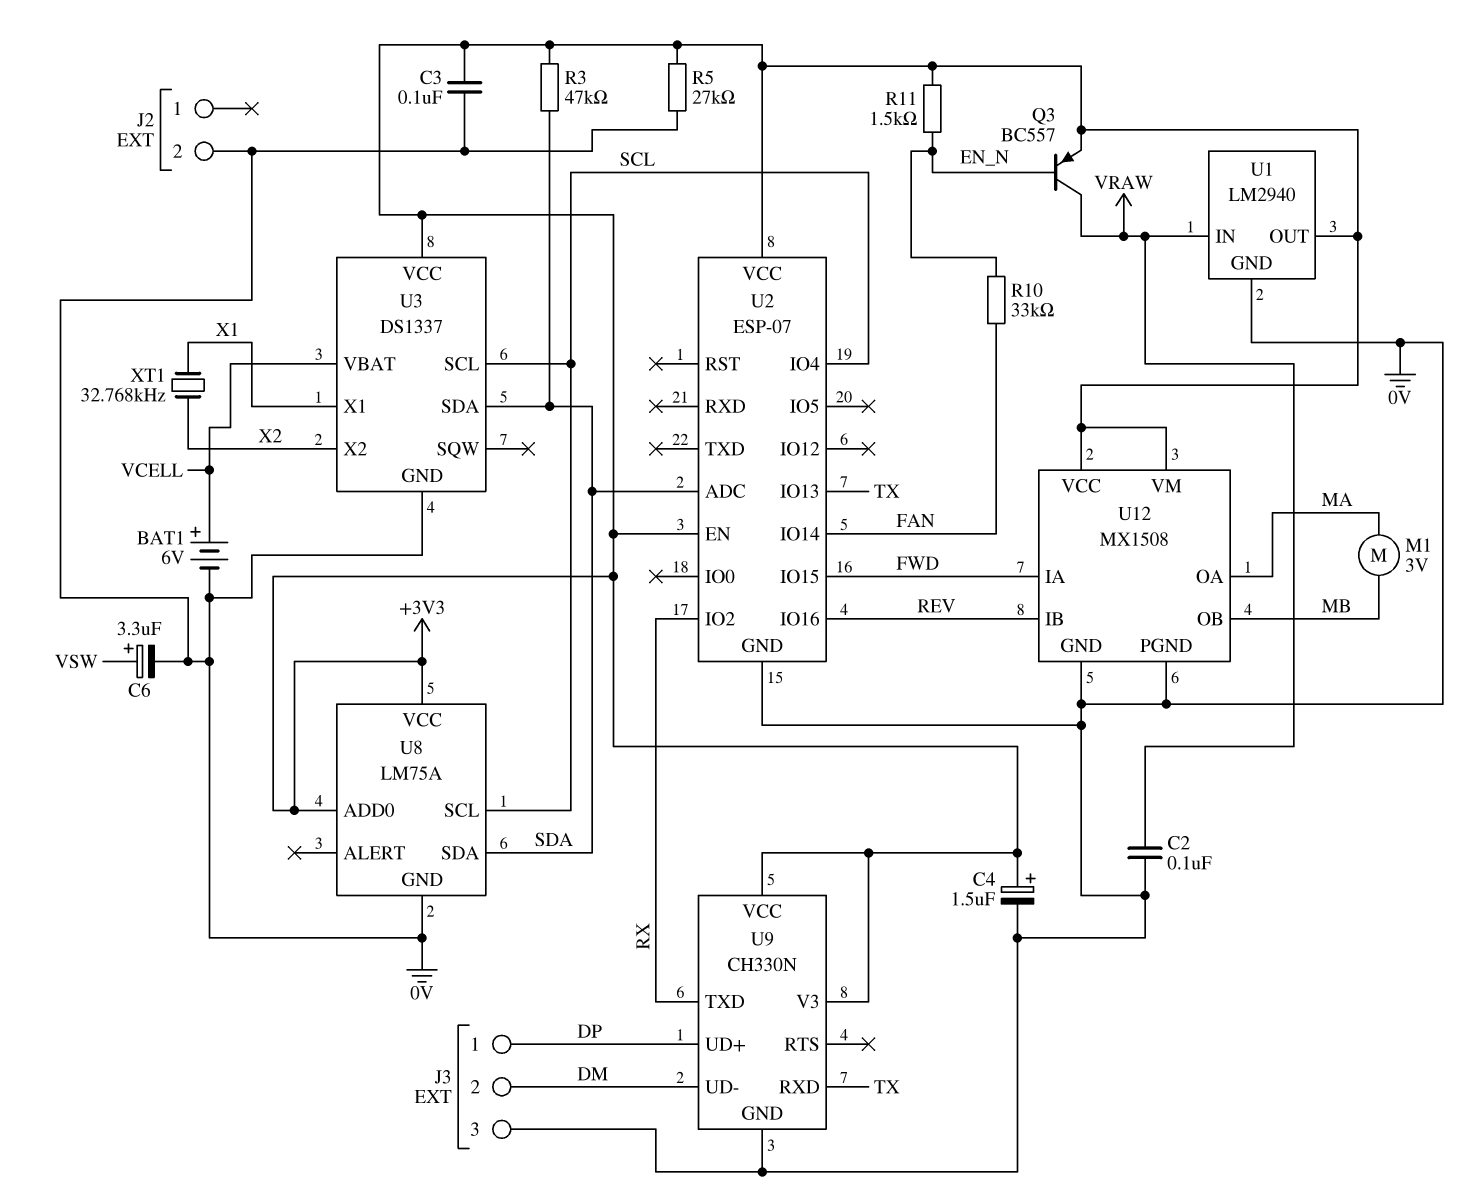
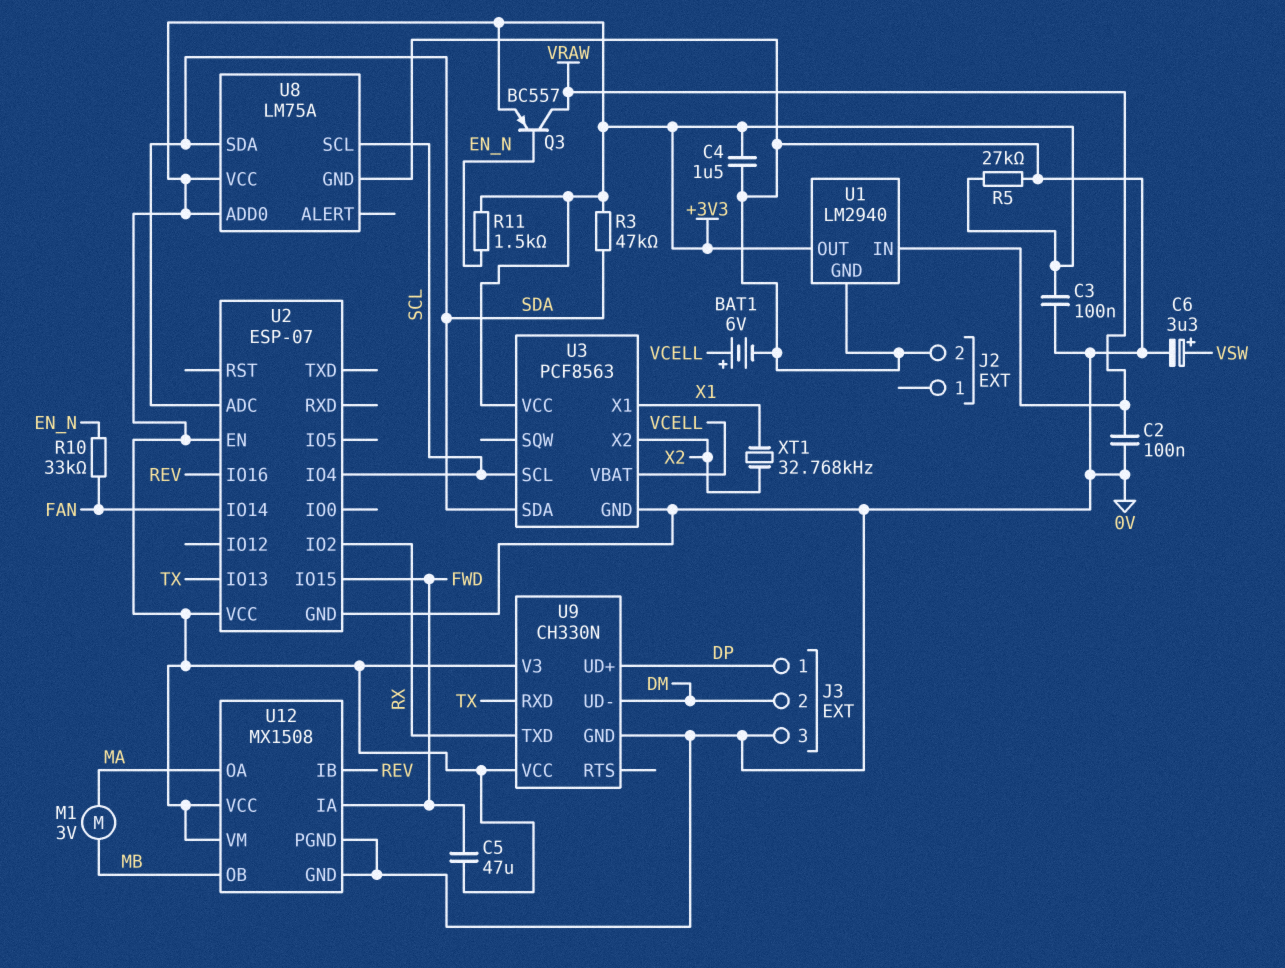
C4: 1.5uF (plus +3V3, minus 0V) -> 1.5uF (+3V3, 0V)
C5: none -> 47uF (+3V3, FWD)
U3: DS1337 -> PCF8563

